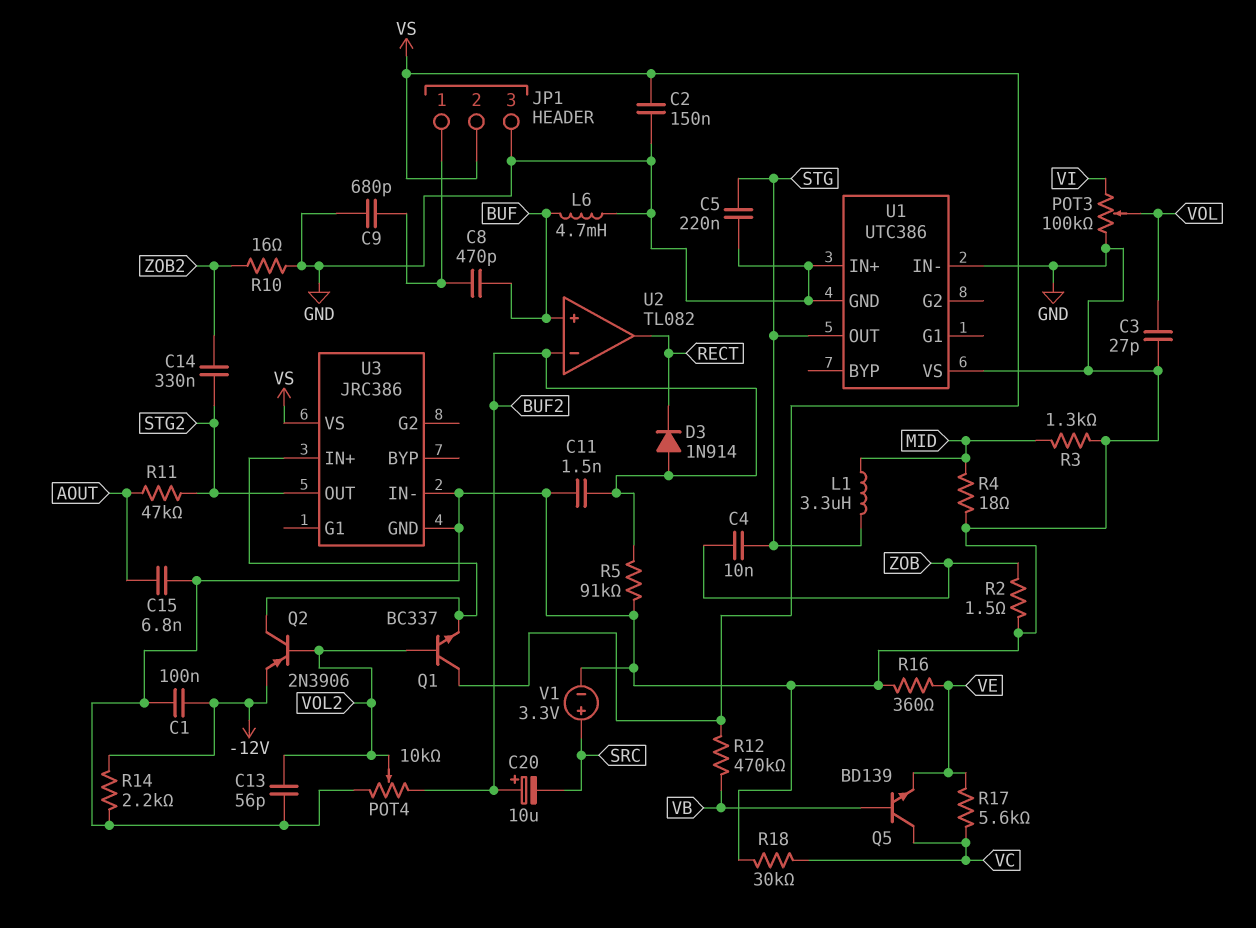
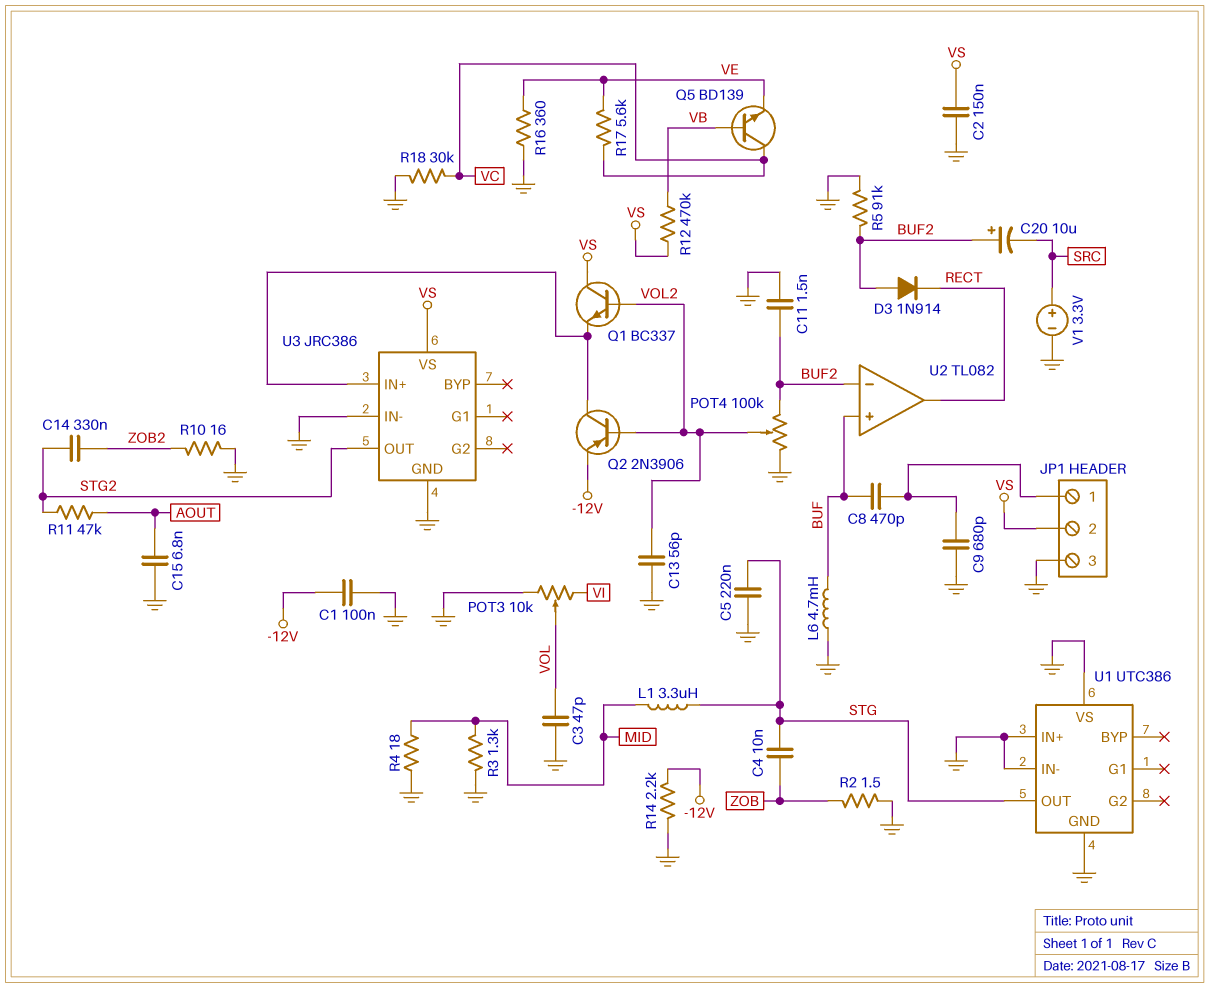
C3: 27pF (GND, VOL) -> 47pF (GND, VOL)
POT3: 100k (GND, VI, wiper VOL) -> 10k (GND, VI, wiper VOL)
POT4: 10k (BUF2, GND, wiper VOL2) -> 100k (BUF2, GND, wiper VOL2)

